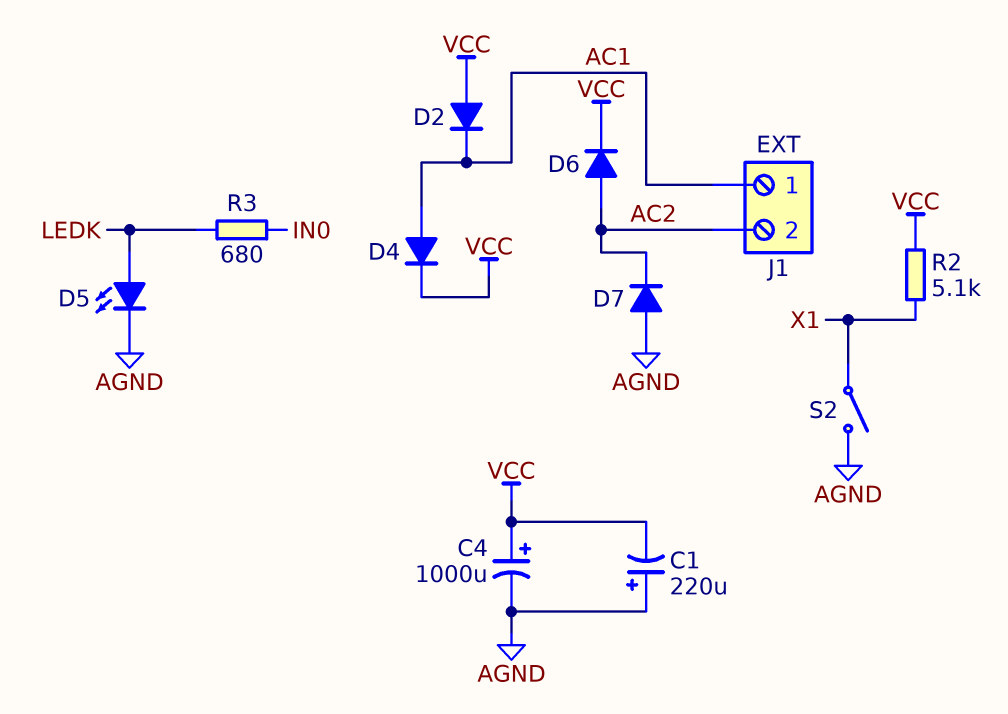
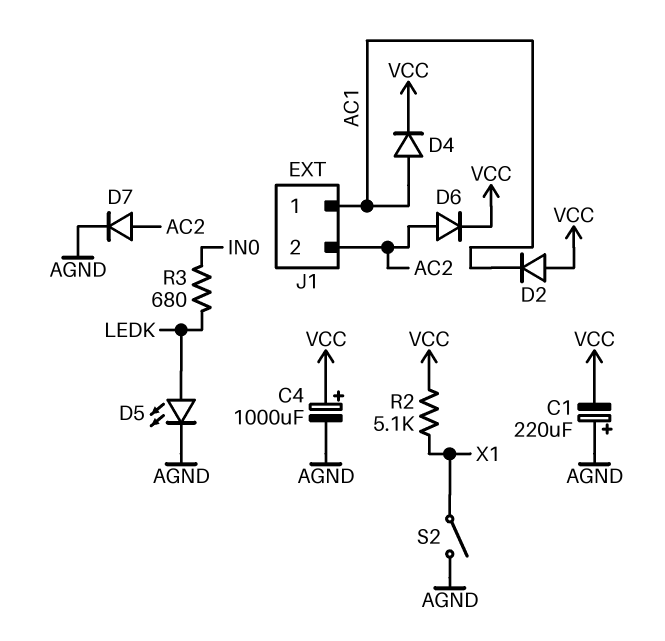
D7: diode (A AGND, K AC2) -> diode (A AC2, K AGND)

